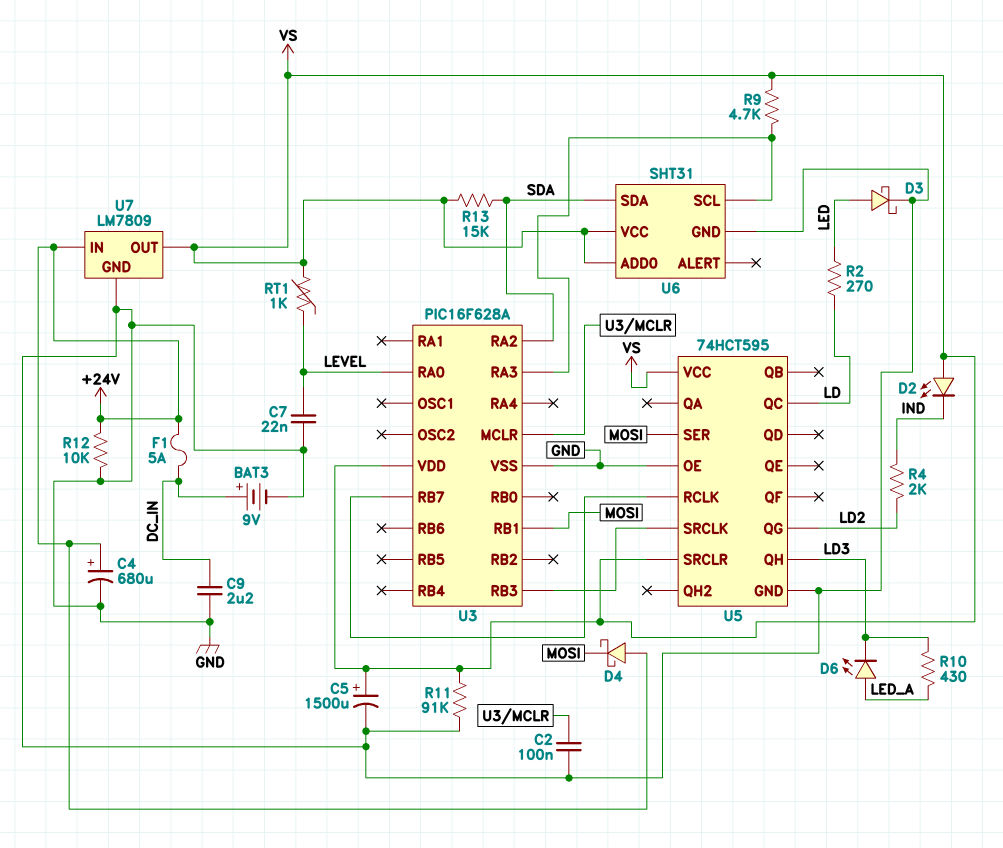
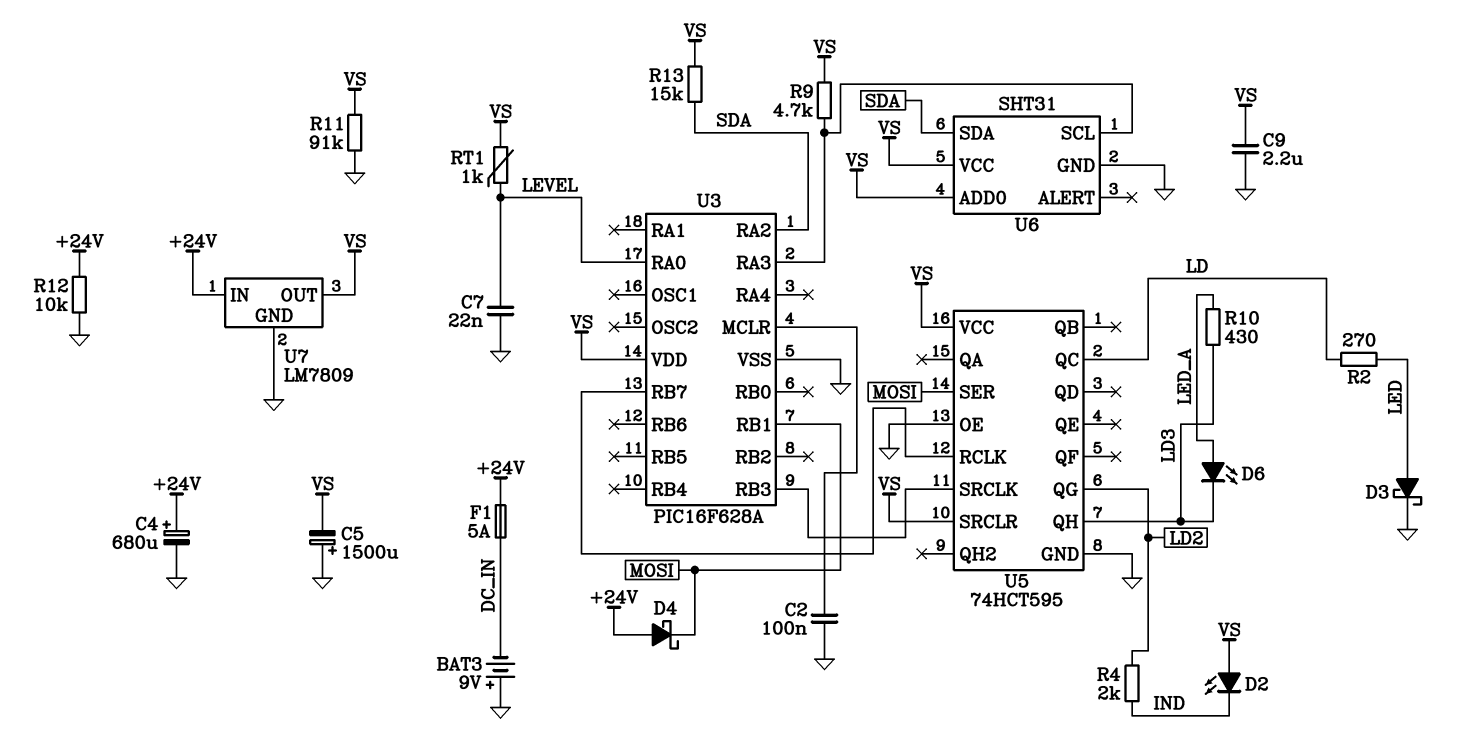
BAT3: 9V (plus DC_IN, minus GND) -> 9V (plus GND, minus DC_IN)
C5: 1500uF (plus VS, minus GND) -> 1500uF (plus GND, minus VS)
C9: 2.2uF (DC_IN, GND) -> 2.2uF (GND, VS)

